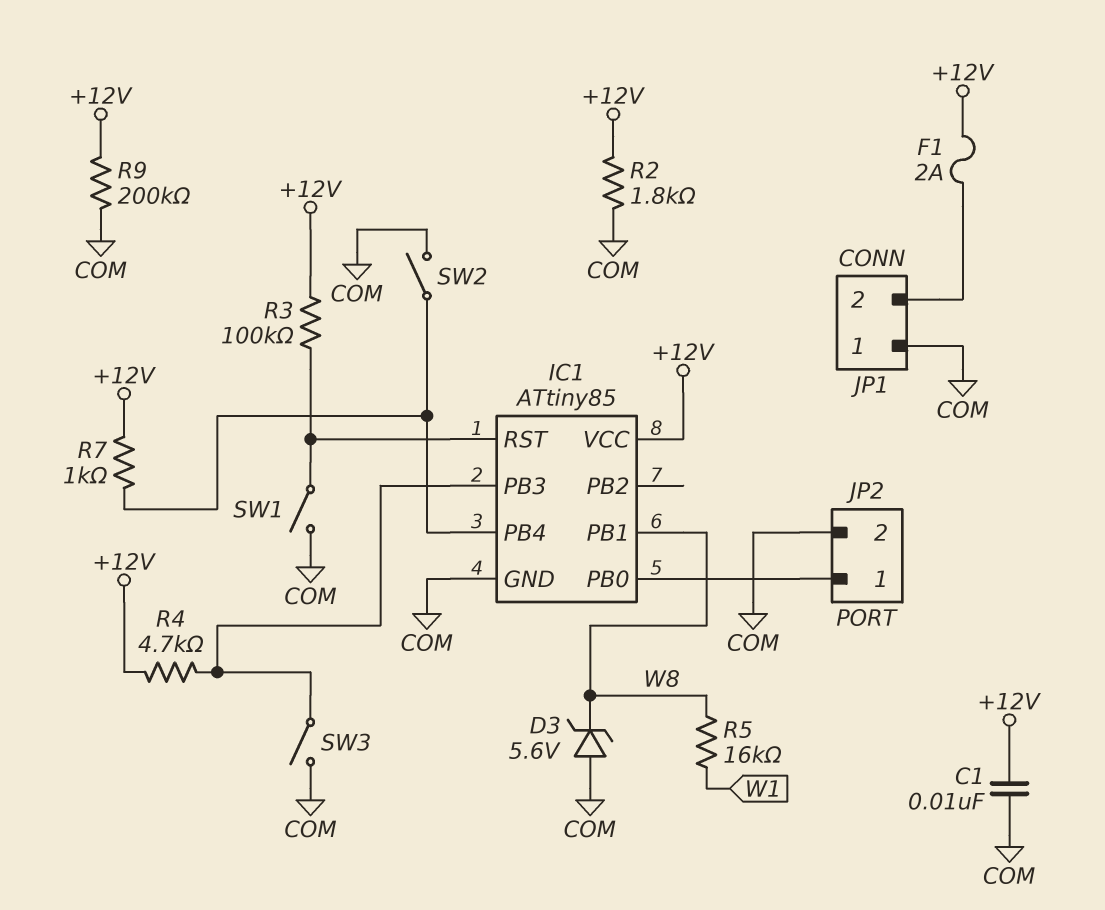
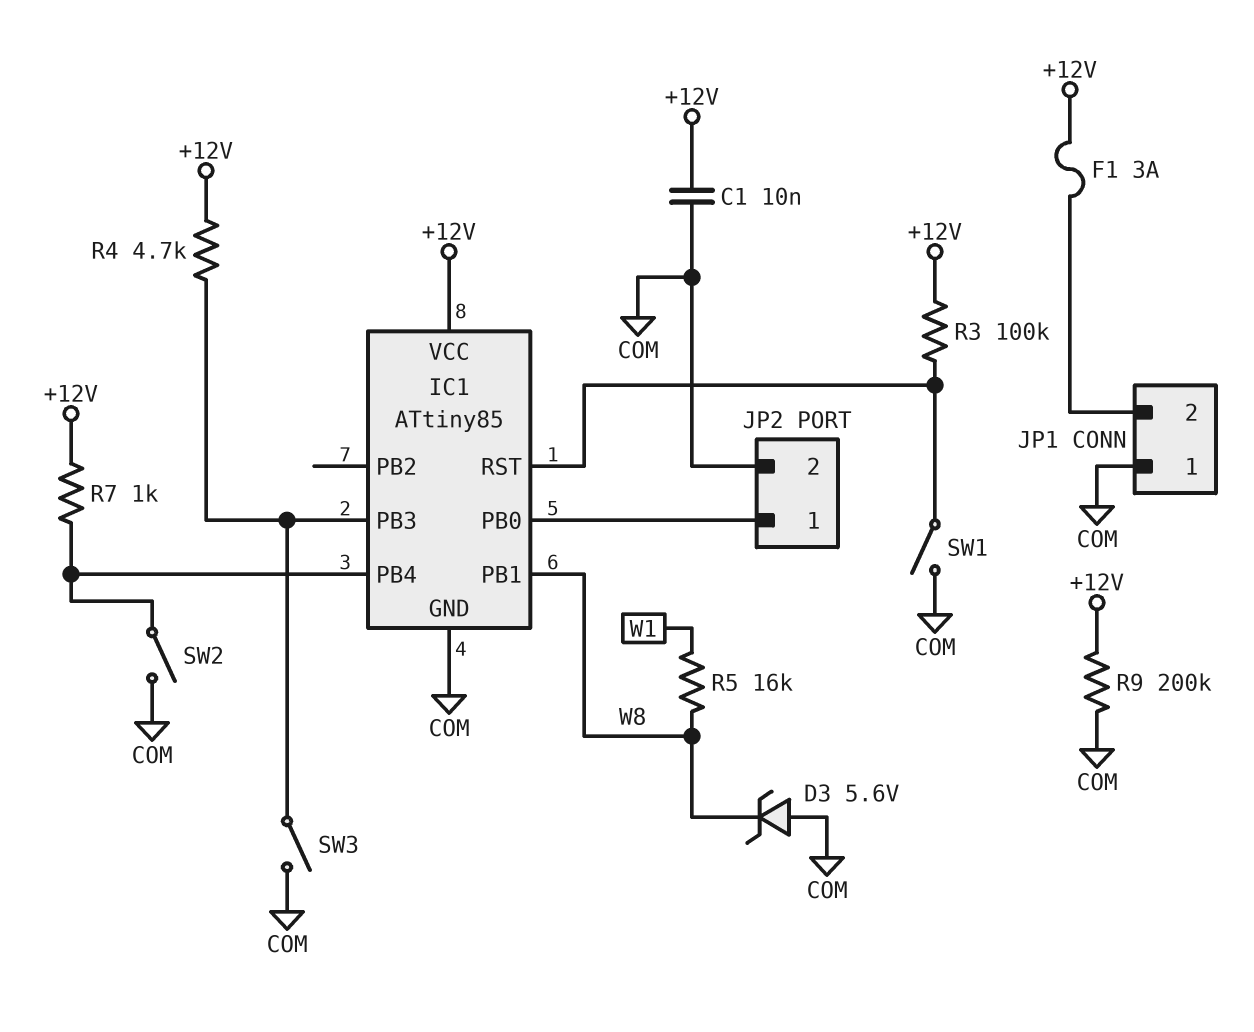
F1: 2A (+12V, JP1/2) -> 3A (+12V, JP1/2)
R2: 1.8k (+12V, COM) -> none

